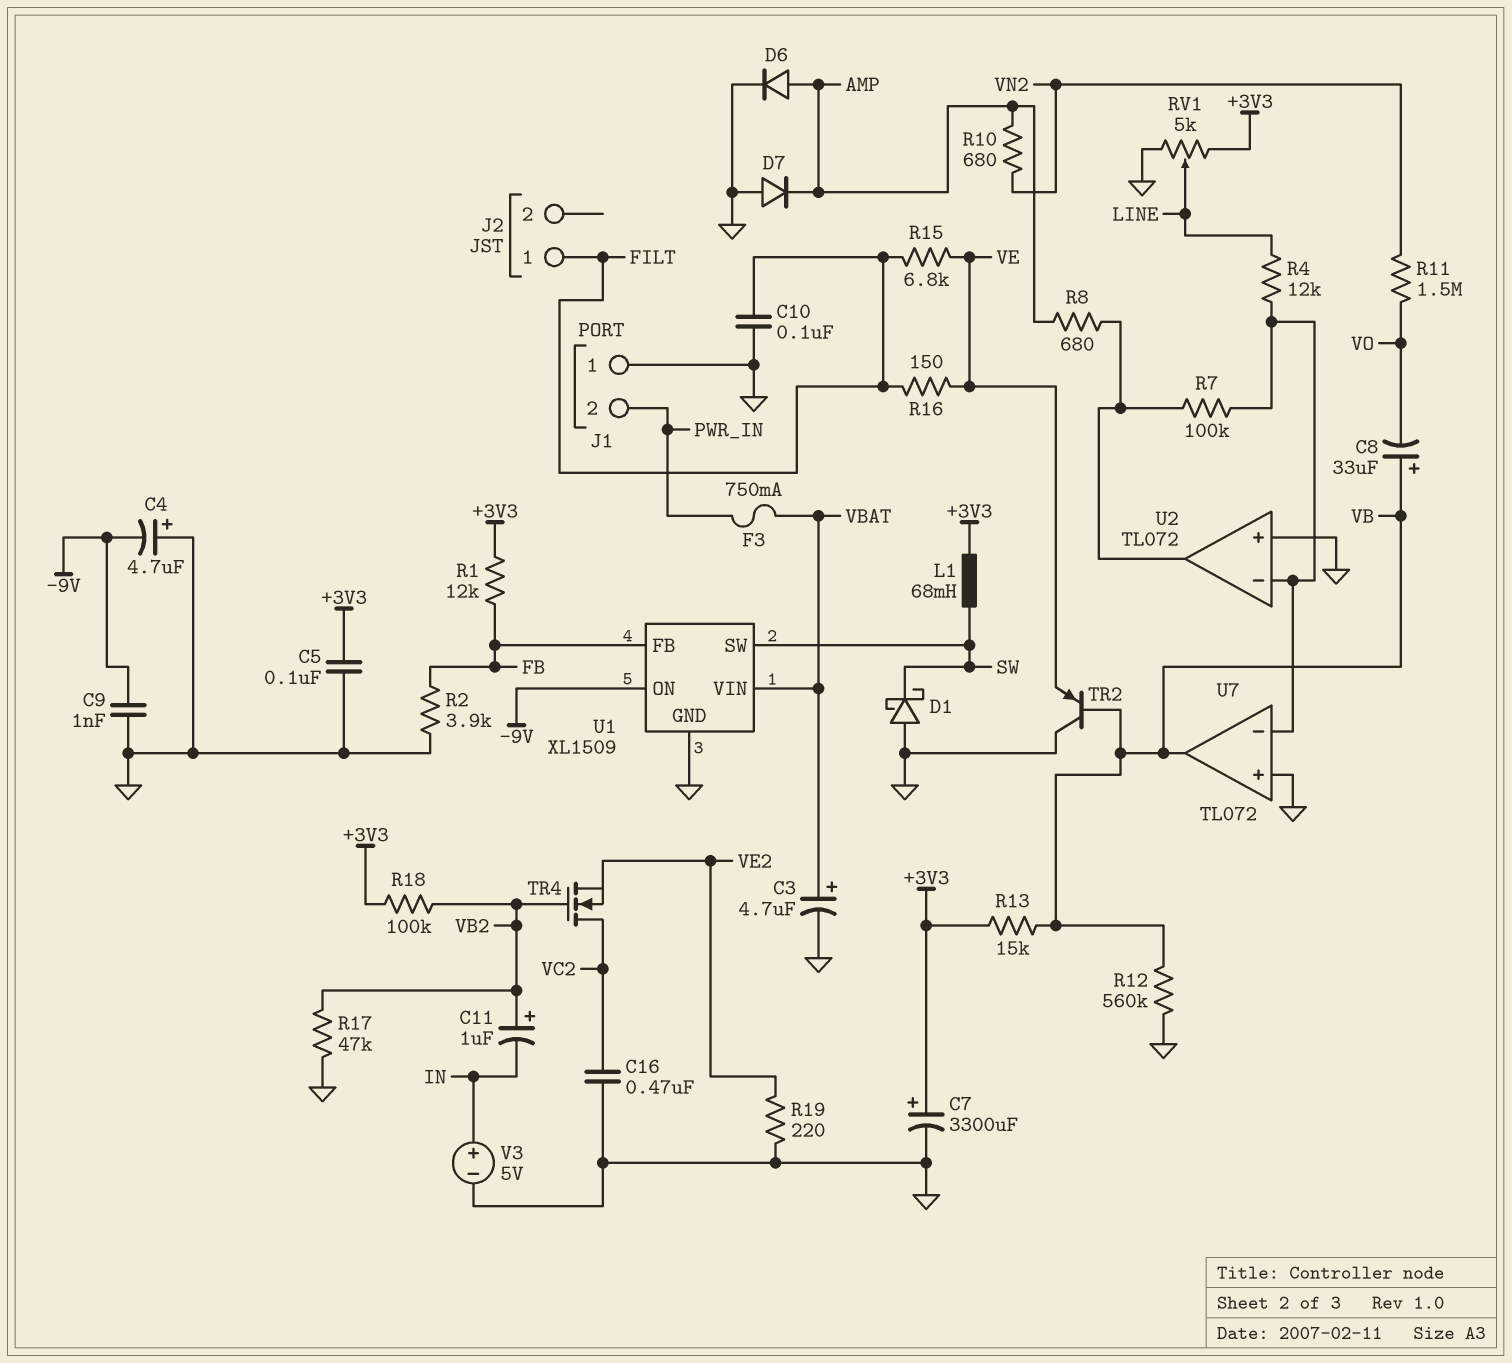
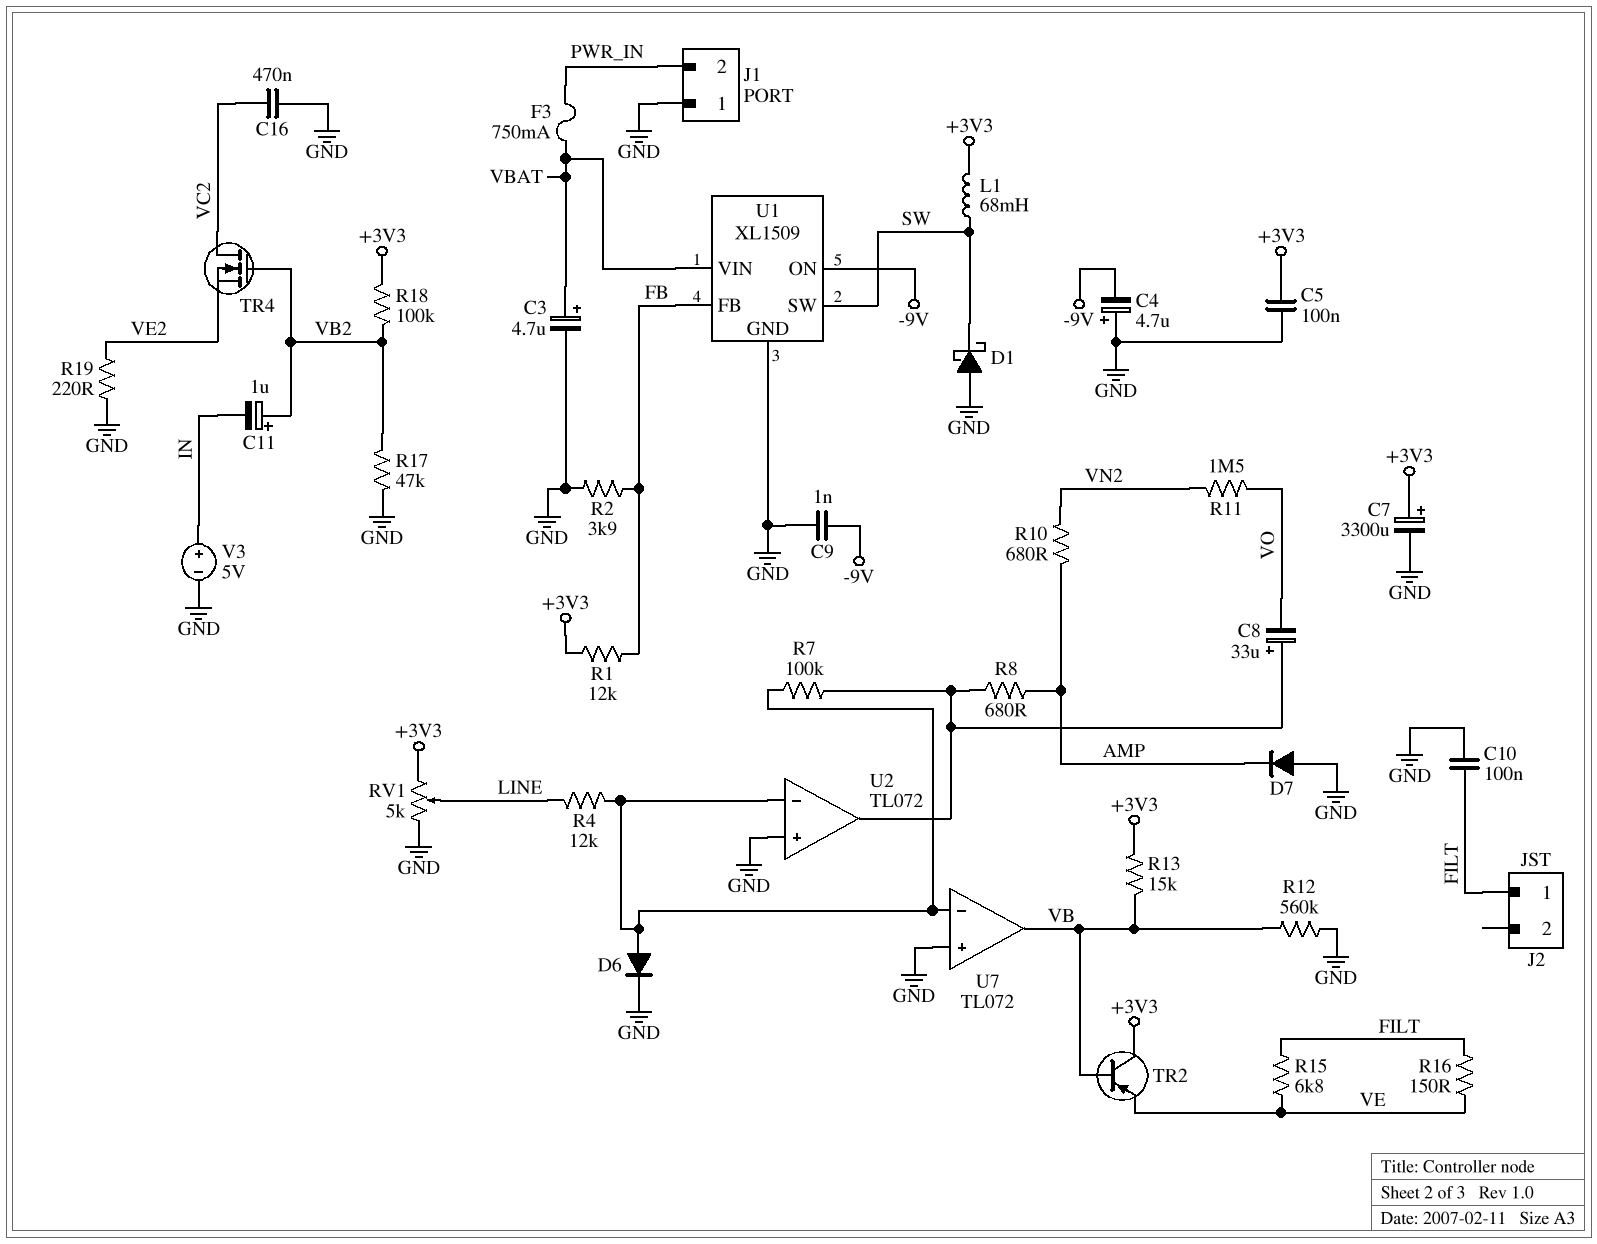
C8: 33uF (plus VB, minus VO) -> 33uF (plus U2/out, minus VO)
D6: diode (A AMP, K GND) -> diode (A U2/in-, K GND)
TR2: PNP (B VB, C GND, E VE) -> PNP (B VB, C +3V3, E VE)

